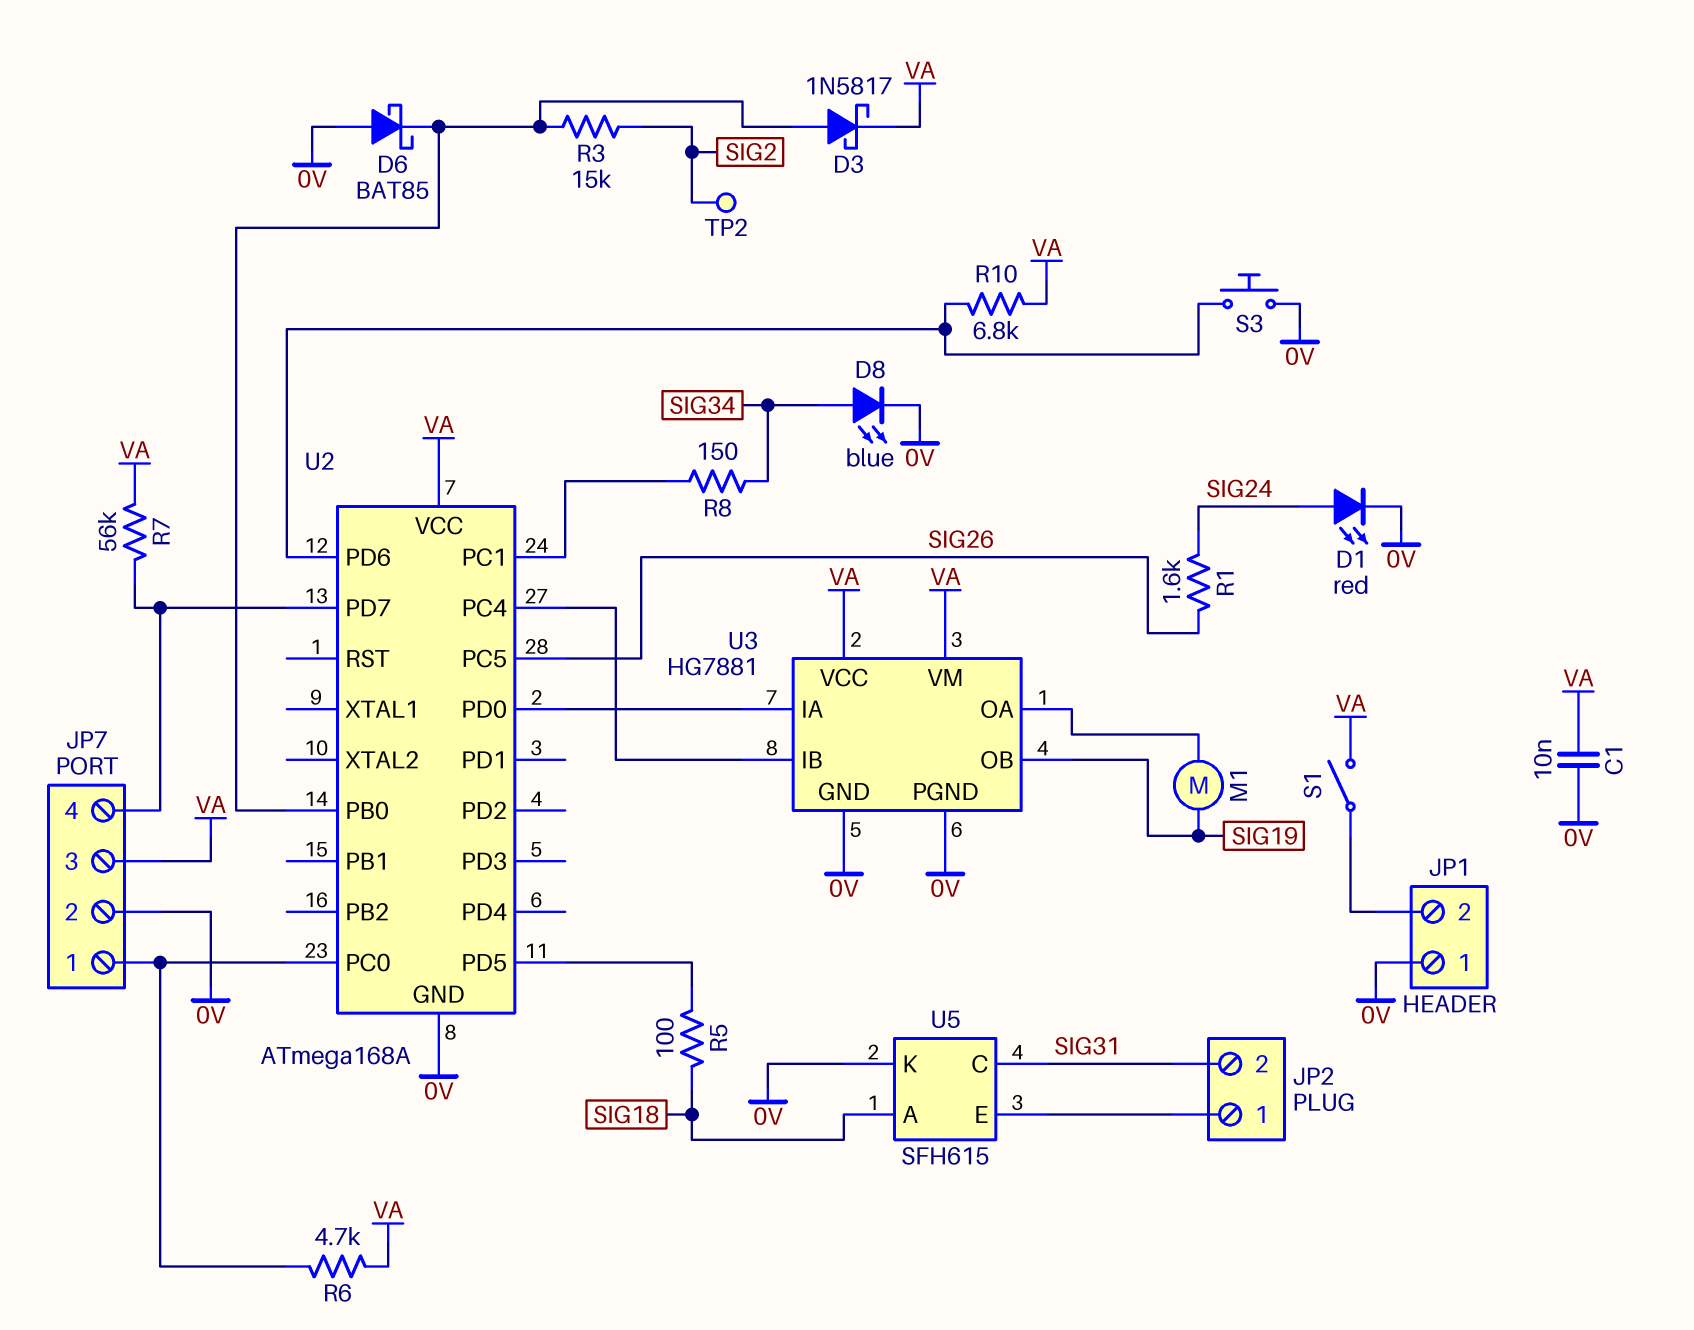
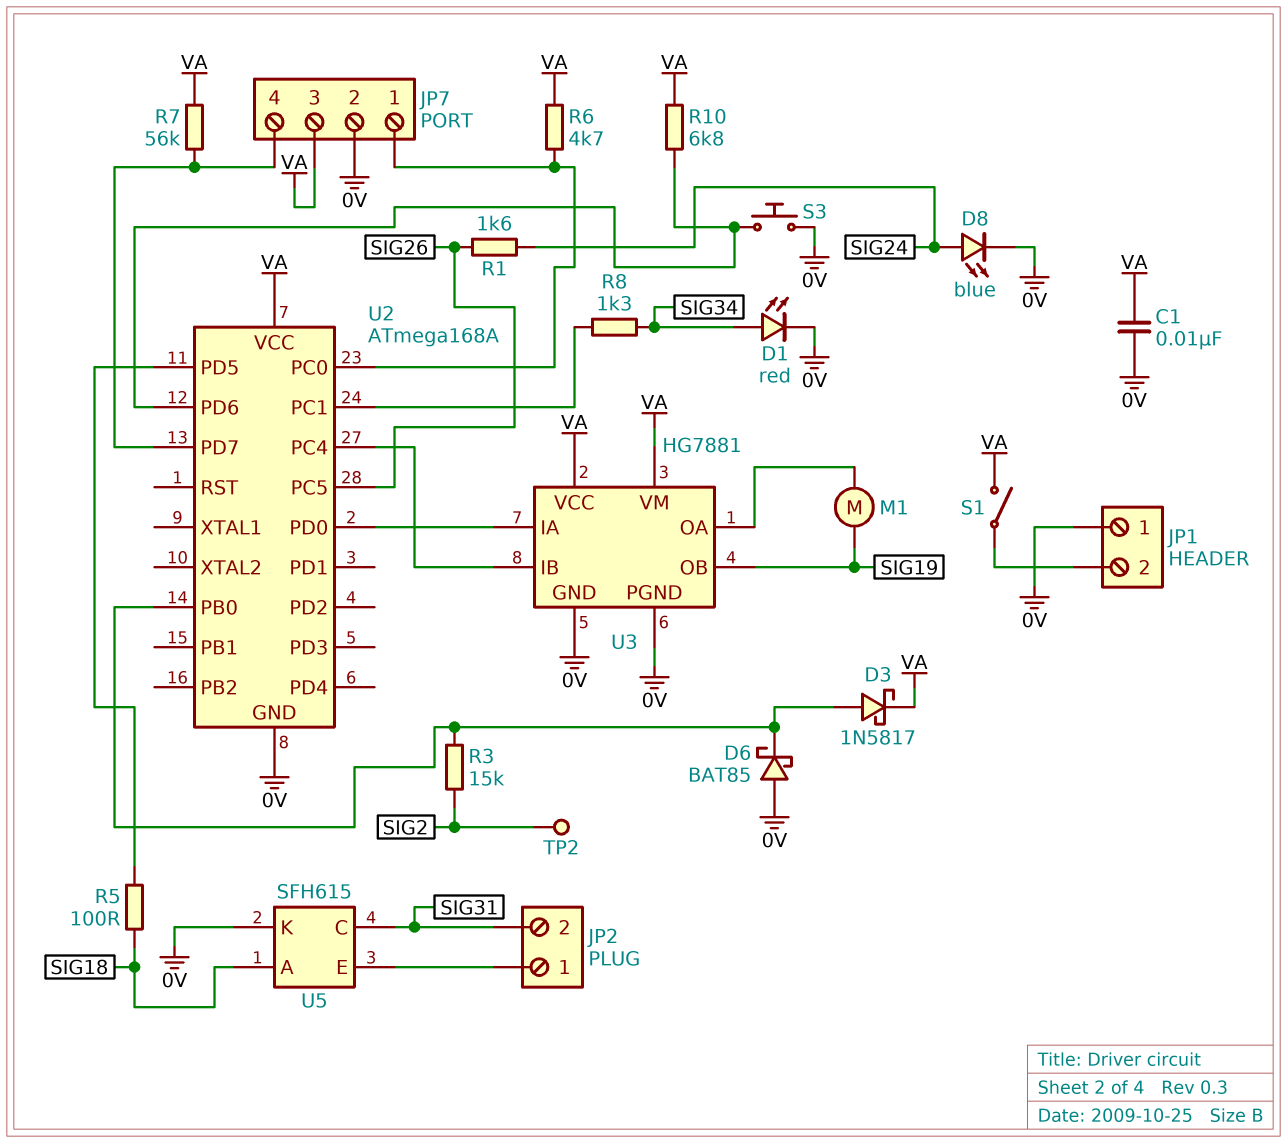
D1: LED red (A SIG24, K 0V) -> LED red (A SIG34, K 0V)
D8: LED blue (A SIG34, K 0V) -> LED blue (A SIG24, K 0V)
R8: 150 (SIG34, U2/PC1) -> 1.3k (SIG34, U2/PC1)

